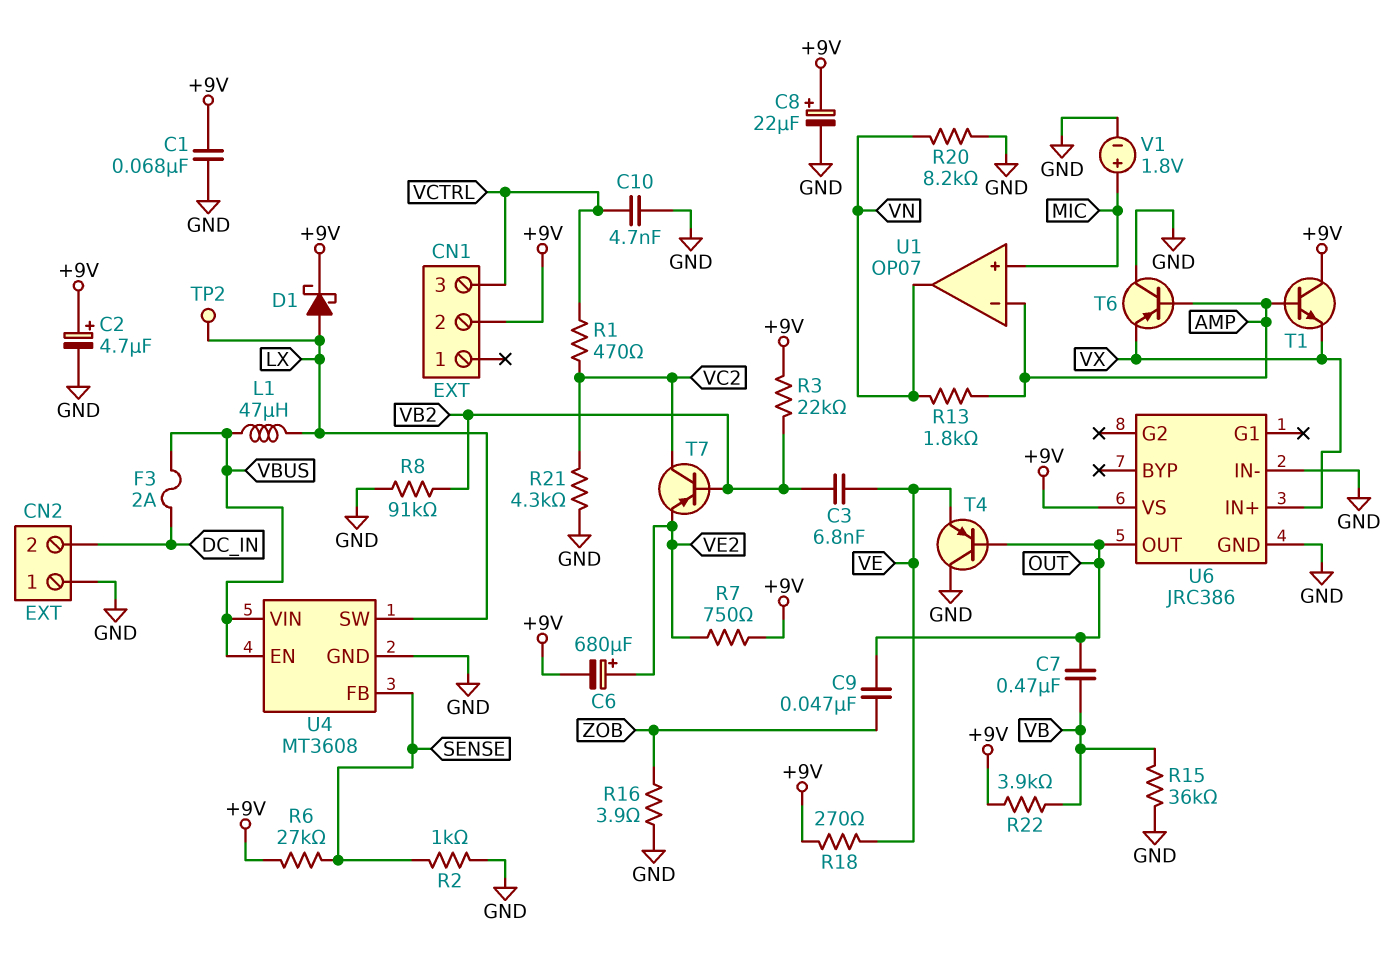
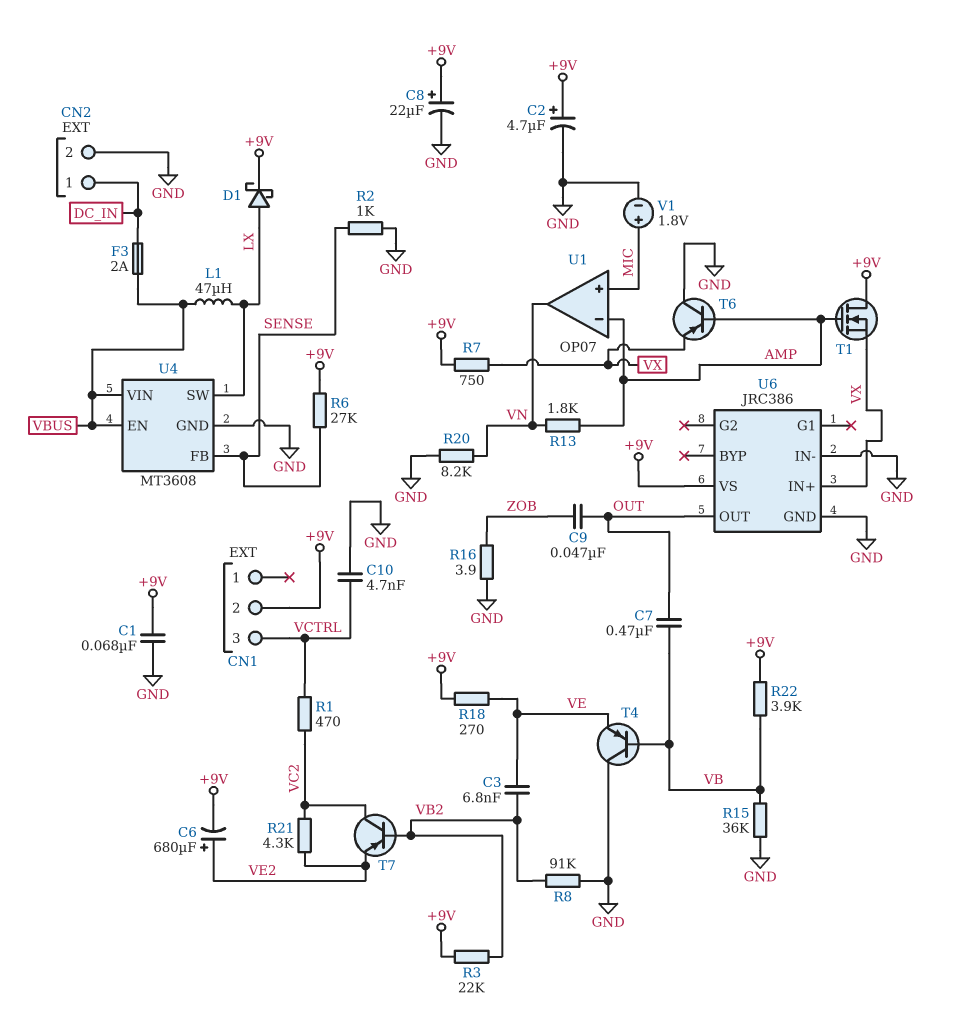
CN2 pin 1: GND -> DC_IN
CN2 pin 2: DC_IN -> GND
R7: 750 (+9V, VE2) -> 750 (+9V, VX)
R21: 4.3k (GND, VC2) -> 4.3k (VC2, VE2)
T1: NPN (B AMP, C +9V, E VX) -> NMOS (G AMP, D +9V, S VX)
T4: PNP (B OUT, C GND, E VE) -> PNP (B VB, C GND, E VE)
TP2: test point (LX) -> none

